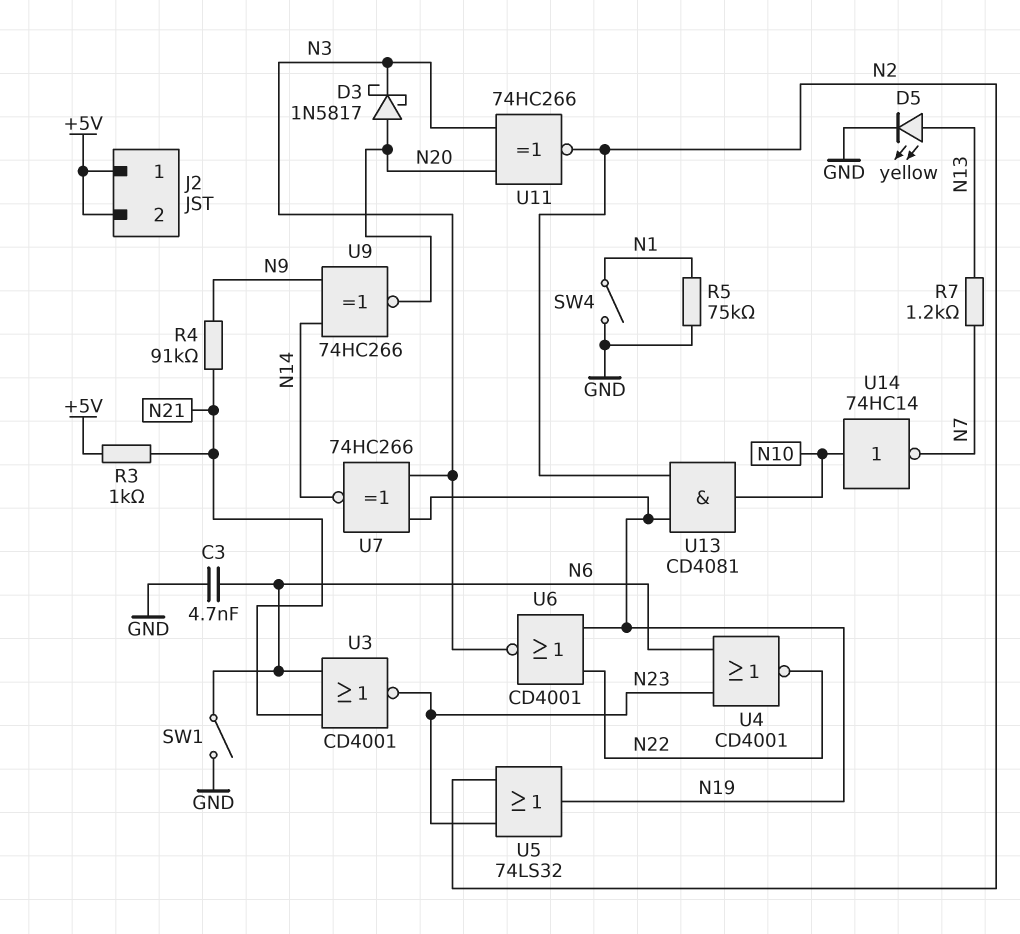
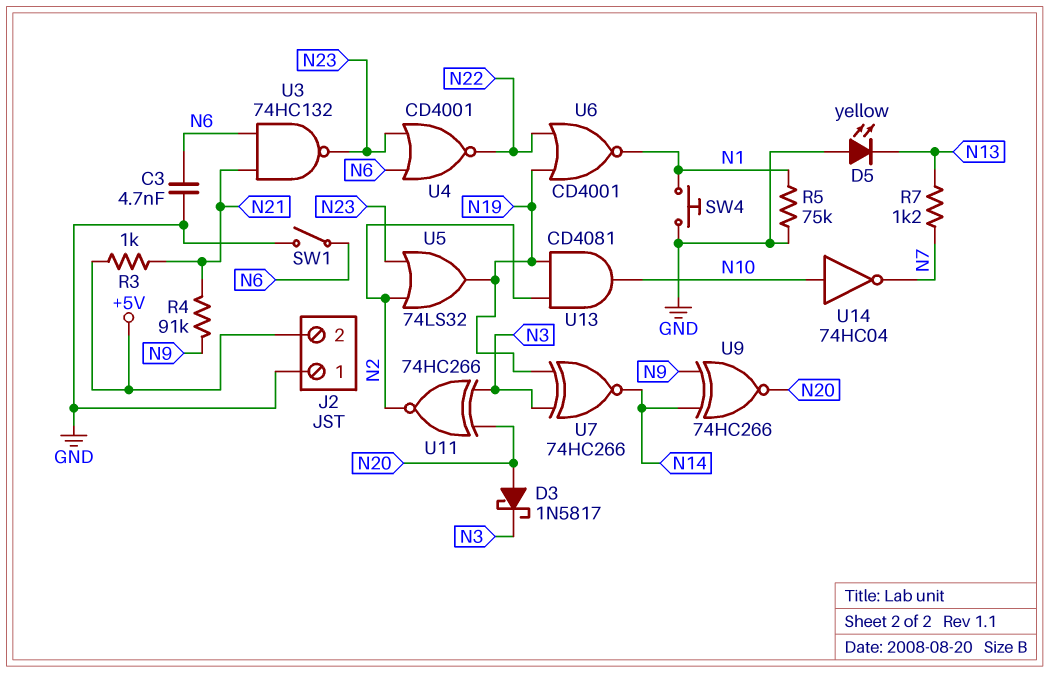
D5: LED yellow (A N13, K GND) -> LED yellow (A GND, K N13)
J2 pin 1: +5V -> GND
SW4: switch (GND, N1) -> button (GND, N1)
U3: NOR CD4001 (in N6, in N21, out N23) -> NAND 74HC132 (in N6, in N21, out N23)
U6: NOR CD4001 (in N19, in N22, out N3) -> NOR CD4001 (in N19, in N22, out N1)
U14: NOT 74HC14 (in N10, out N7) -> NOT 74HC04 (in N10, out N7)

